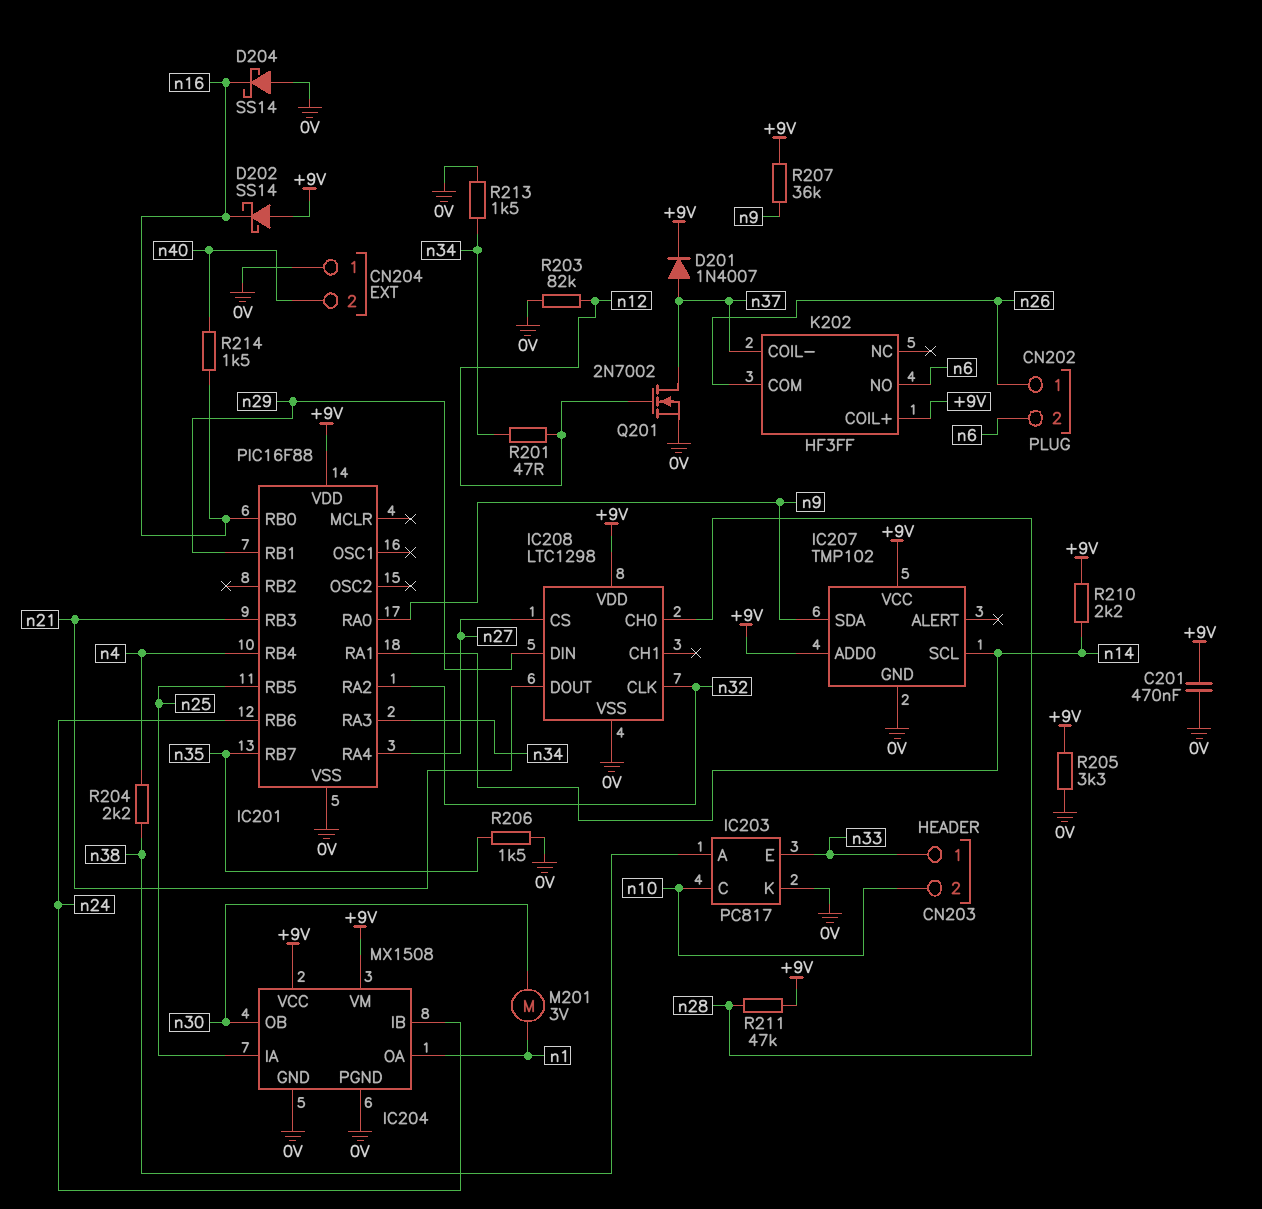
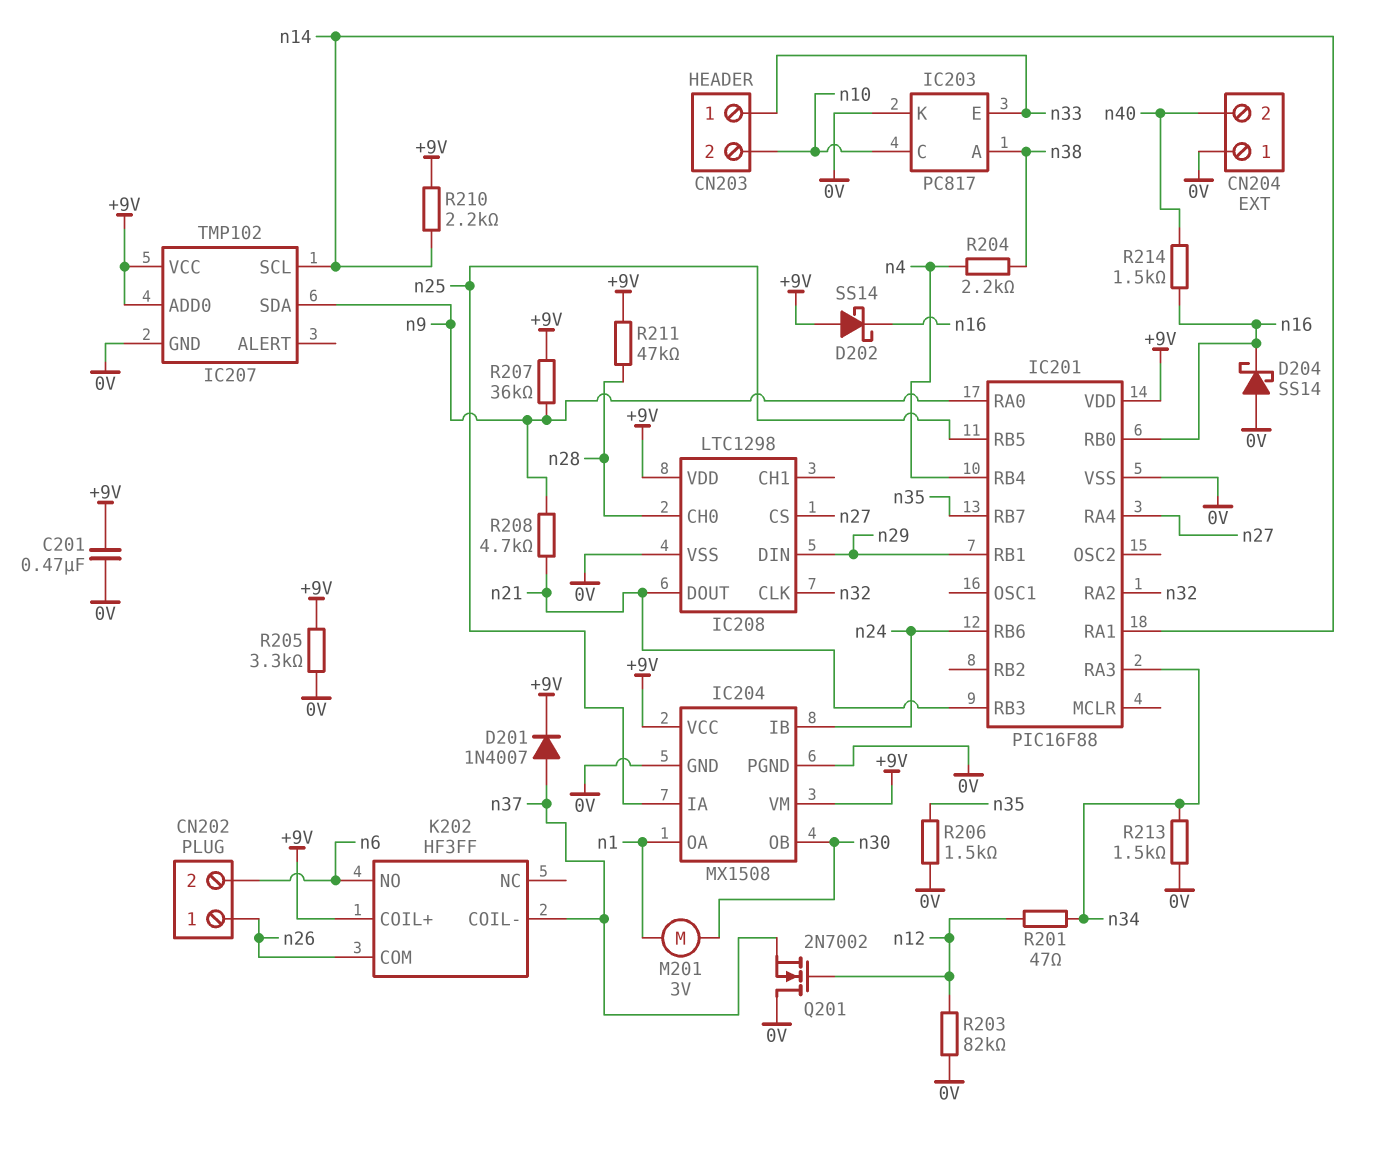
Q201: NMOS 2N7002 (G n12, D n37, S 0V) -> NMOS 2N7002 (G n12, D 0V, S n37)
R208: none -> 4.7k (n9, n21)

